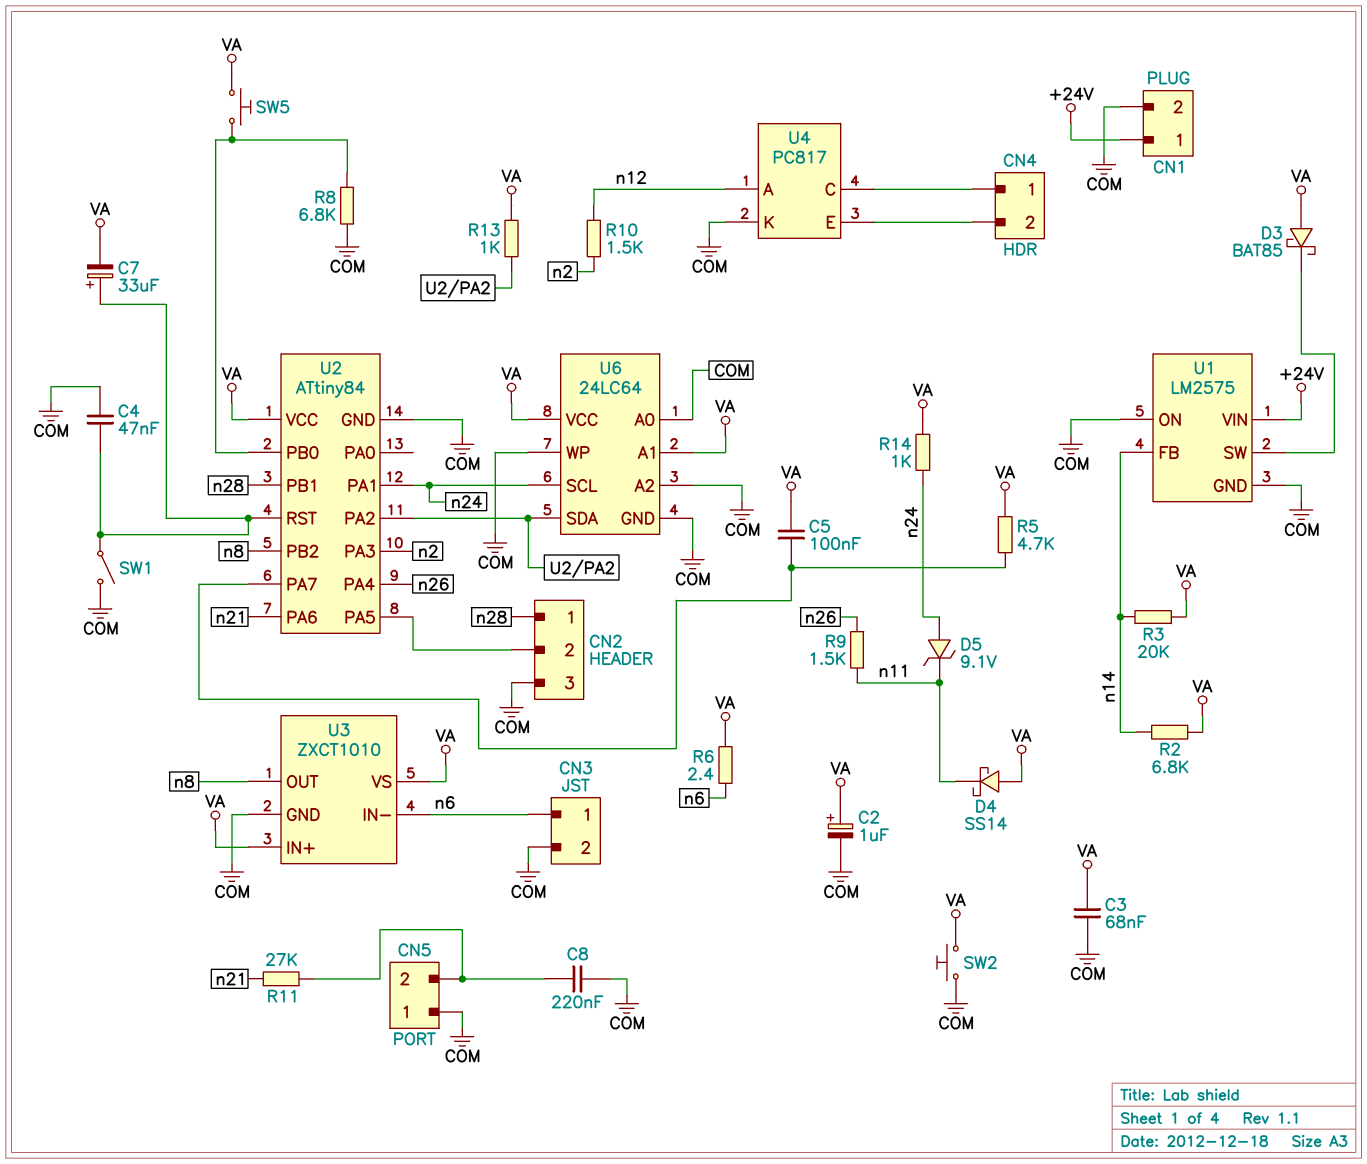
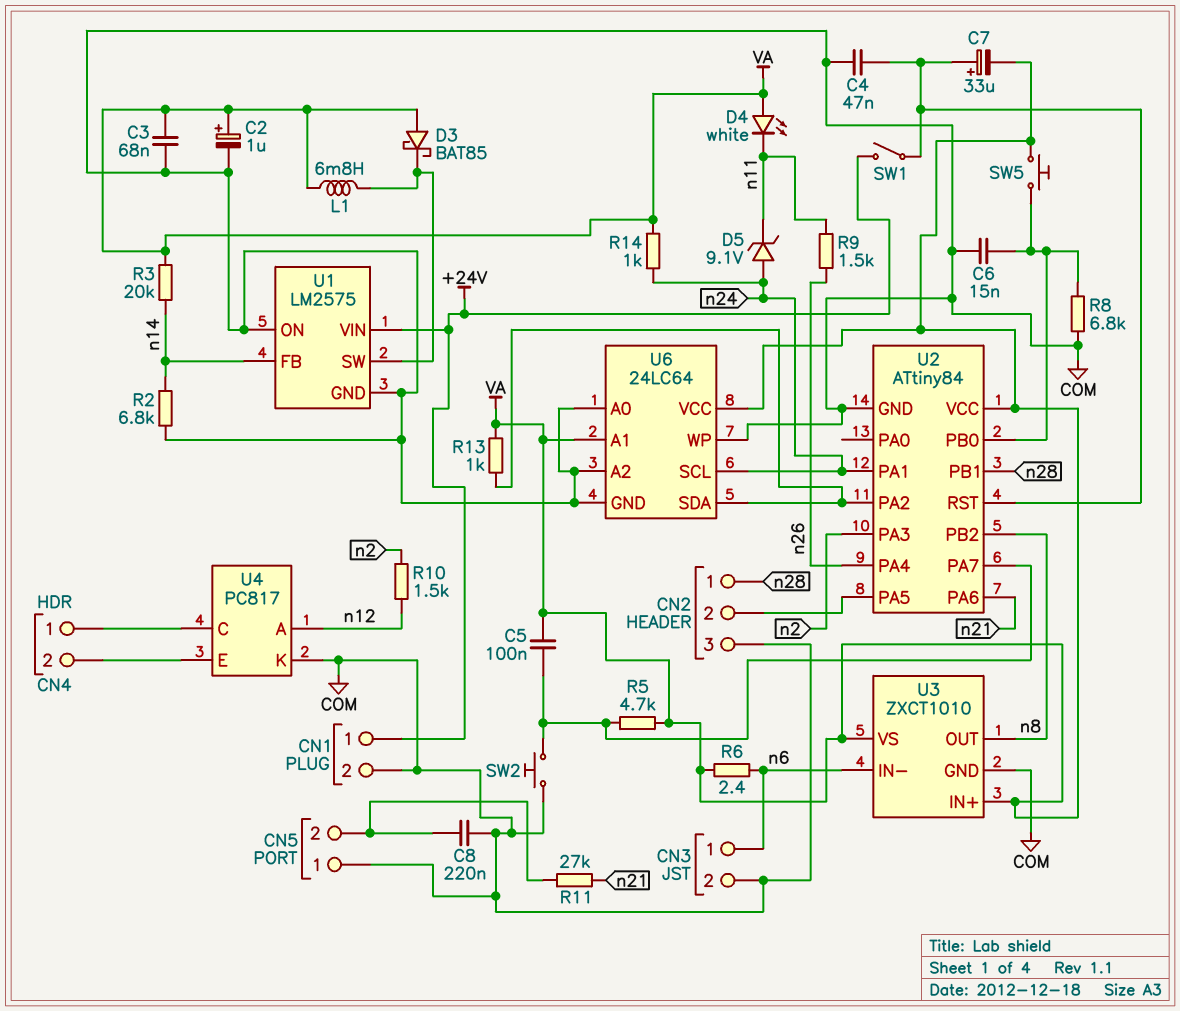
C6: none -> 15nF (COM, U2/PB0)
D4: schottky SS14 (A VA, K n11) -> LED white (A VA, K n11)
L1: none -> 6.8mH (U1/SW, VA)
R2: 6.8k (VA, n14) -> 6.8k (COM, n14)
SW1: switch (COM, U2/RST) -> switch (+24V, U2/RST)
SW2: button (COM, VA) -> button (COM, U2/PA7)

